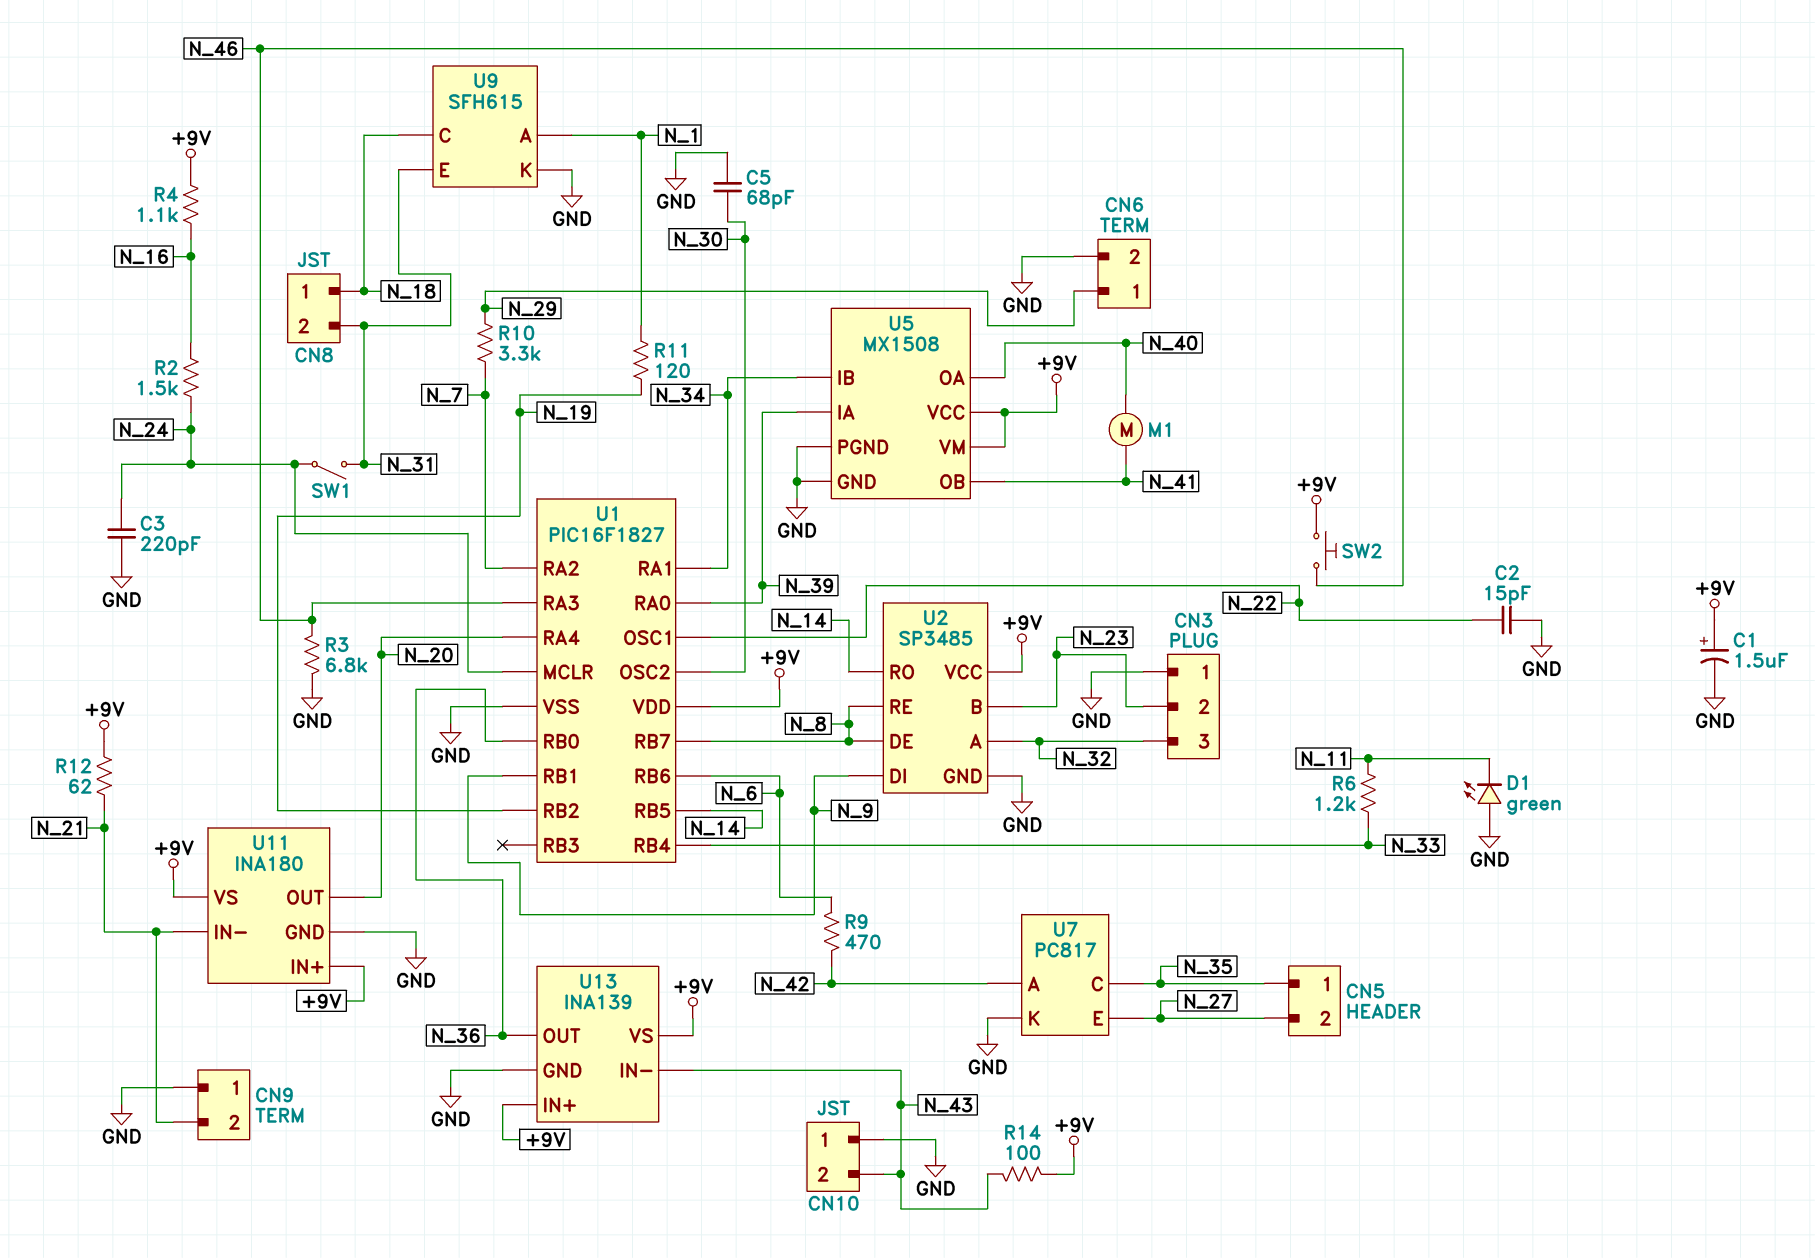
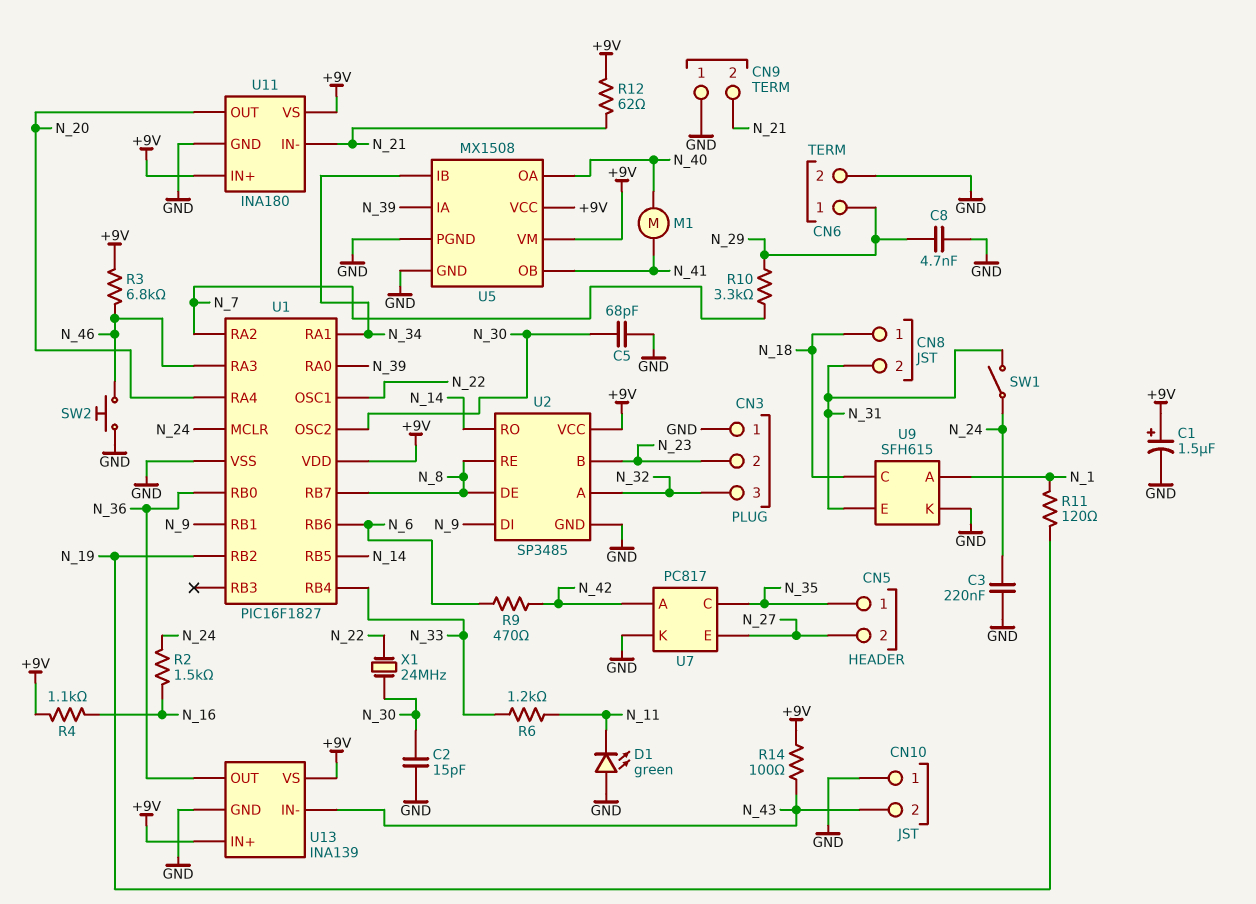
C2: 15pF (GND, N_22) -> 15pF (GND, N_30)
C3: 220pF (GND, N_24) -> 220nF (GND, N_24)
C8: none -> 4.7nF (GND, N_29)
R3: 6.8k (GND, N_46) -> 6.8k (+9V, N_46)
SW2: button (+9V, N_46) -> button (GND, N_46)
X1: none -> 24MHz (N_22, N_30)

